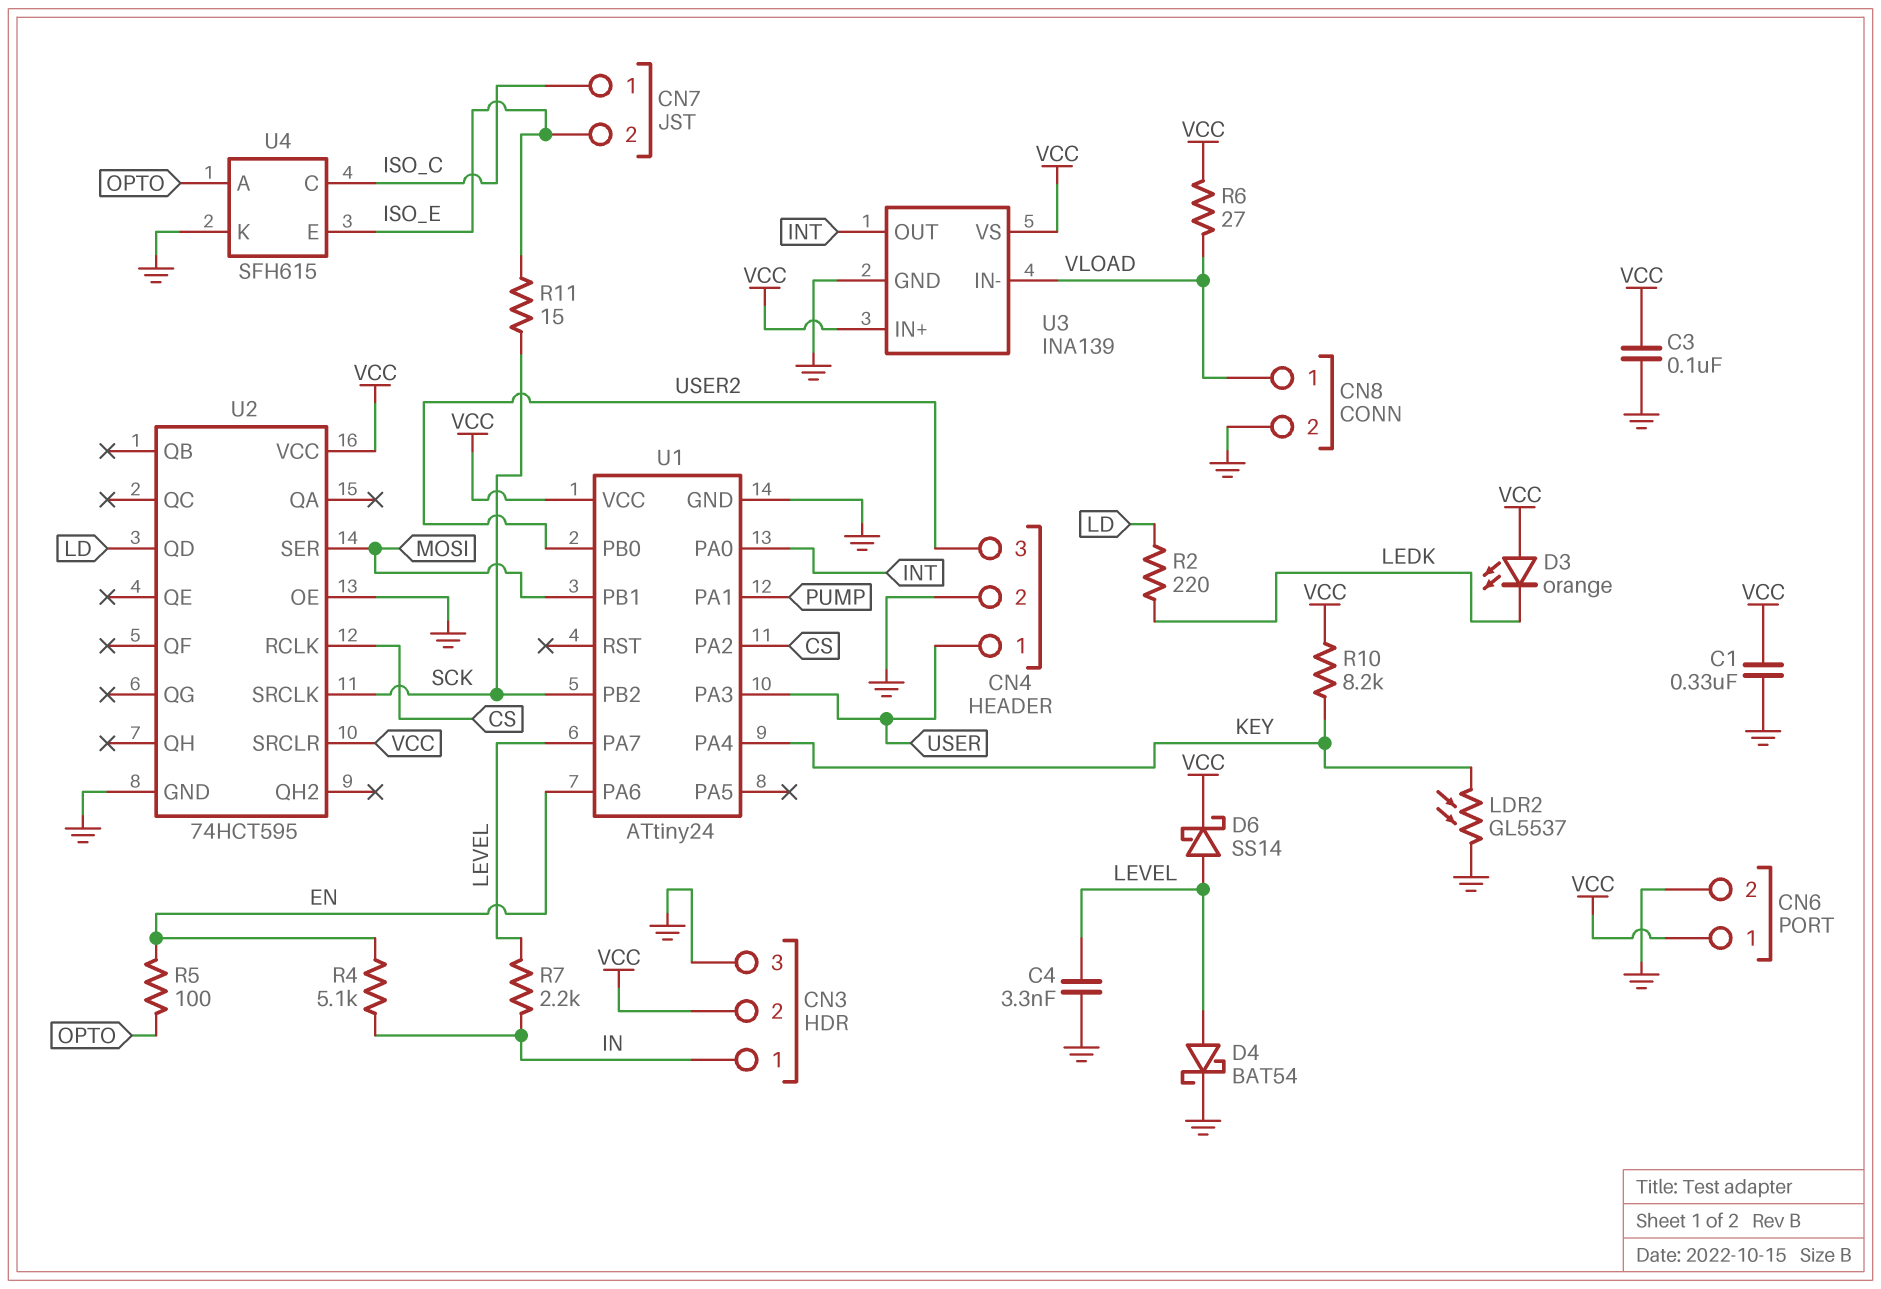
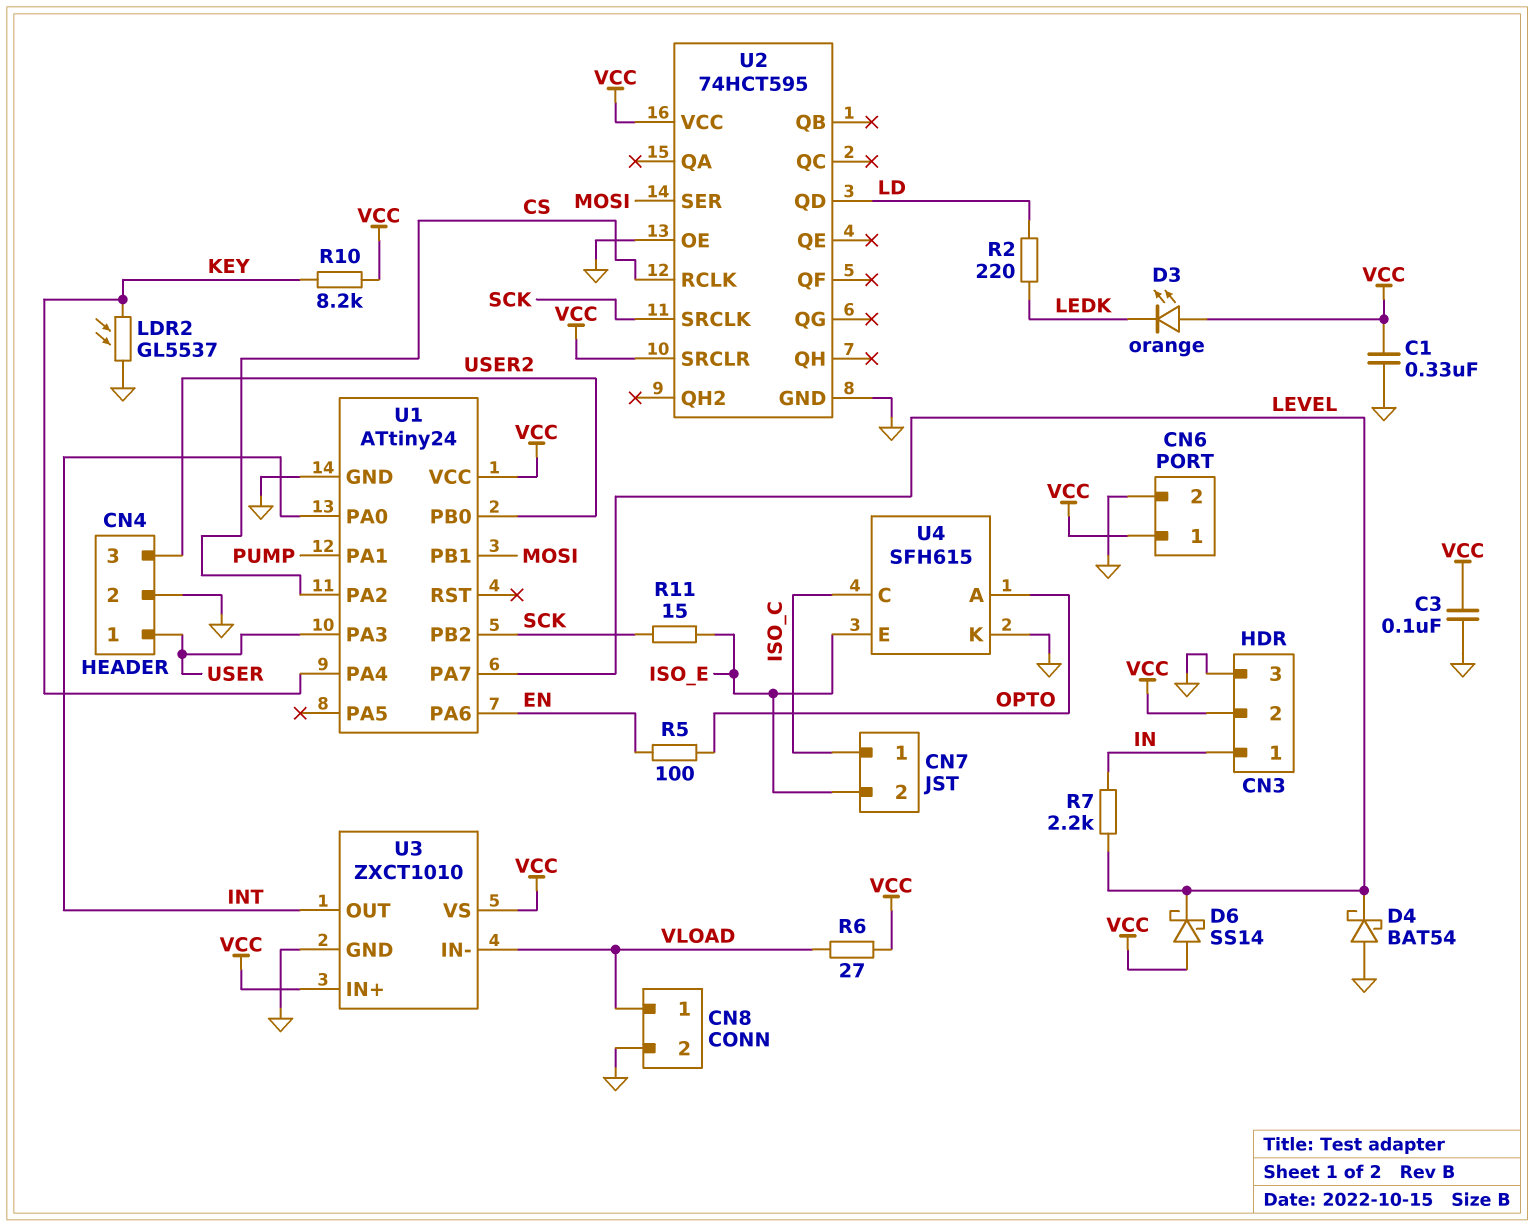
C4: 3.3nF (GND, LEVEL) -> none
D4: schottky BAT54 (A LEVEL, K GND) -> schottky BAT54 (A GND, K LEVEL)
D6: schottky SS14 (A LEVEL, K VCC) -> schottky SS14 (A VCC, K LEVEL)
R4: 5.1k (EN, IN) -> none
U3: INA139 -> ZXCT1010

